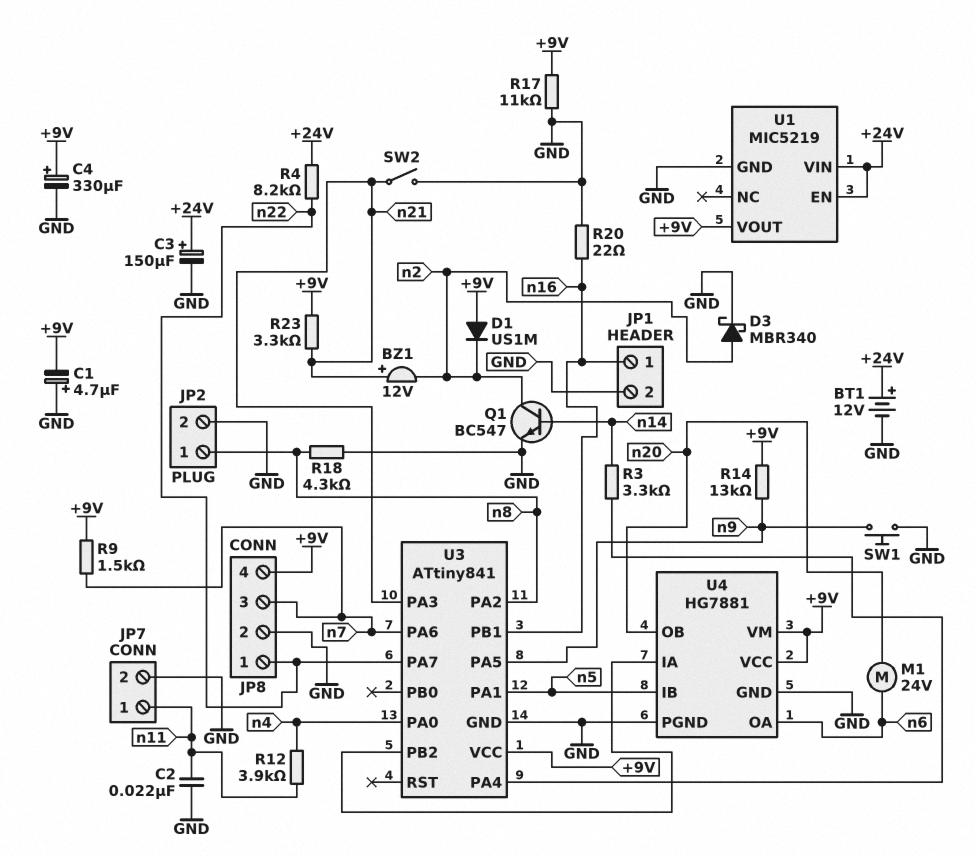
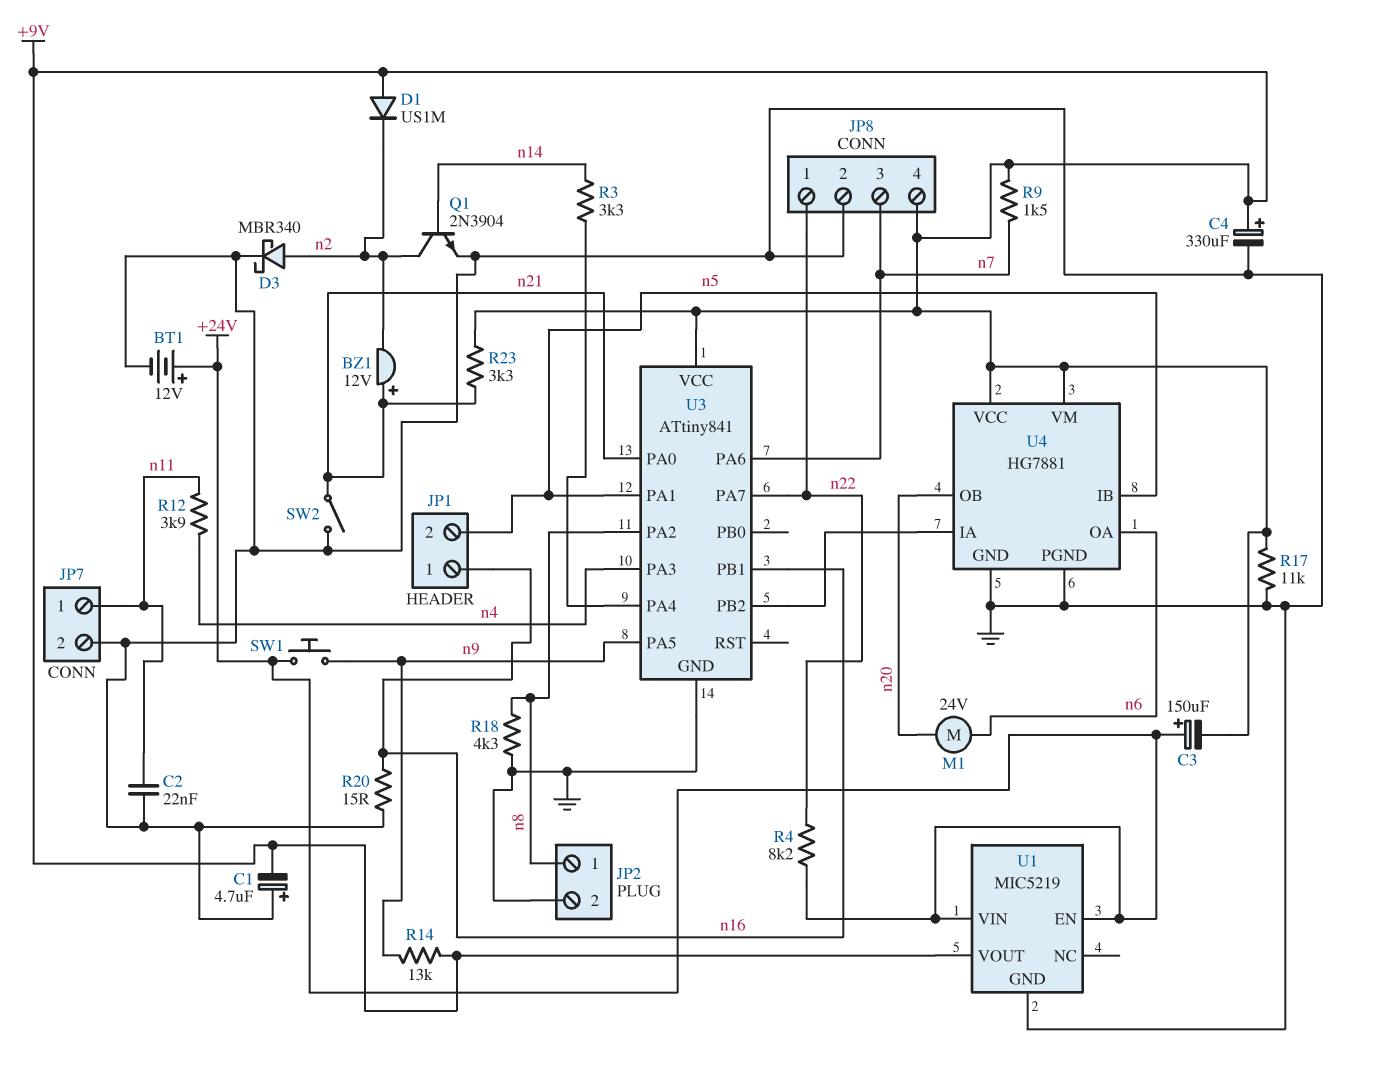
C3: 150uF (plus +24V, minus GND) -> 150uF (plus +24V, minus +9V)
JP1 pin 2: GND -> n5
Q1: NPN BC547 (B n14, C n2, E GND) -> NPN 2N3904 (B n14, C n2, E GND)
R20: 22 (GND, n16) -> 15 (GND, n16)
SW1: button (GND, n9) -> button (+24V, n9)
U3 pin PA0: n4 -> n21
U3 pin PA3: n21 -> n4

